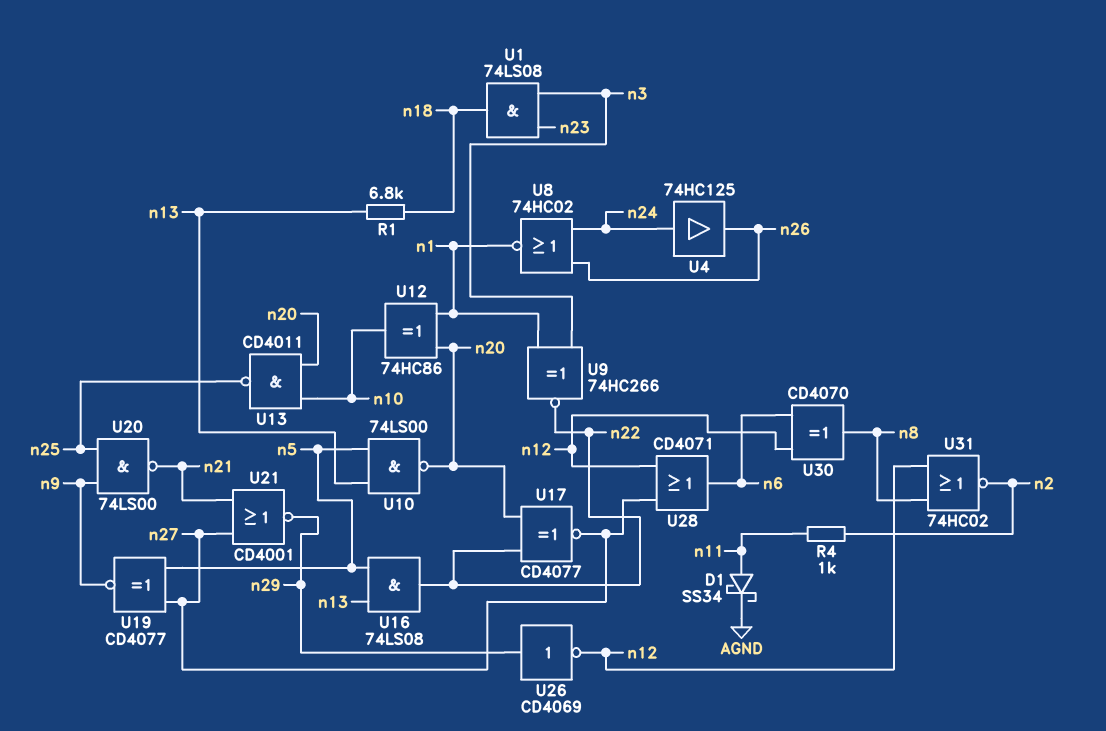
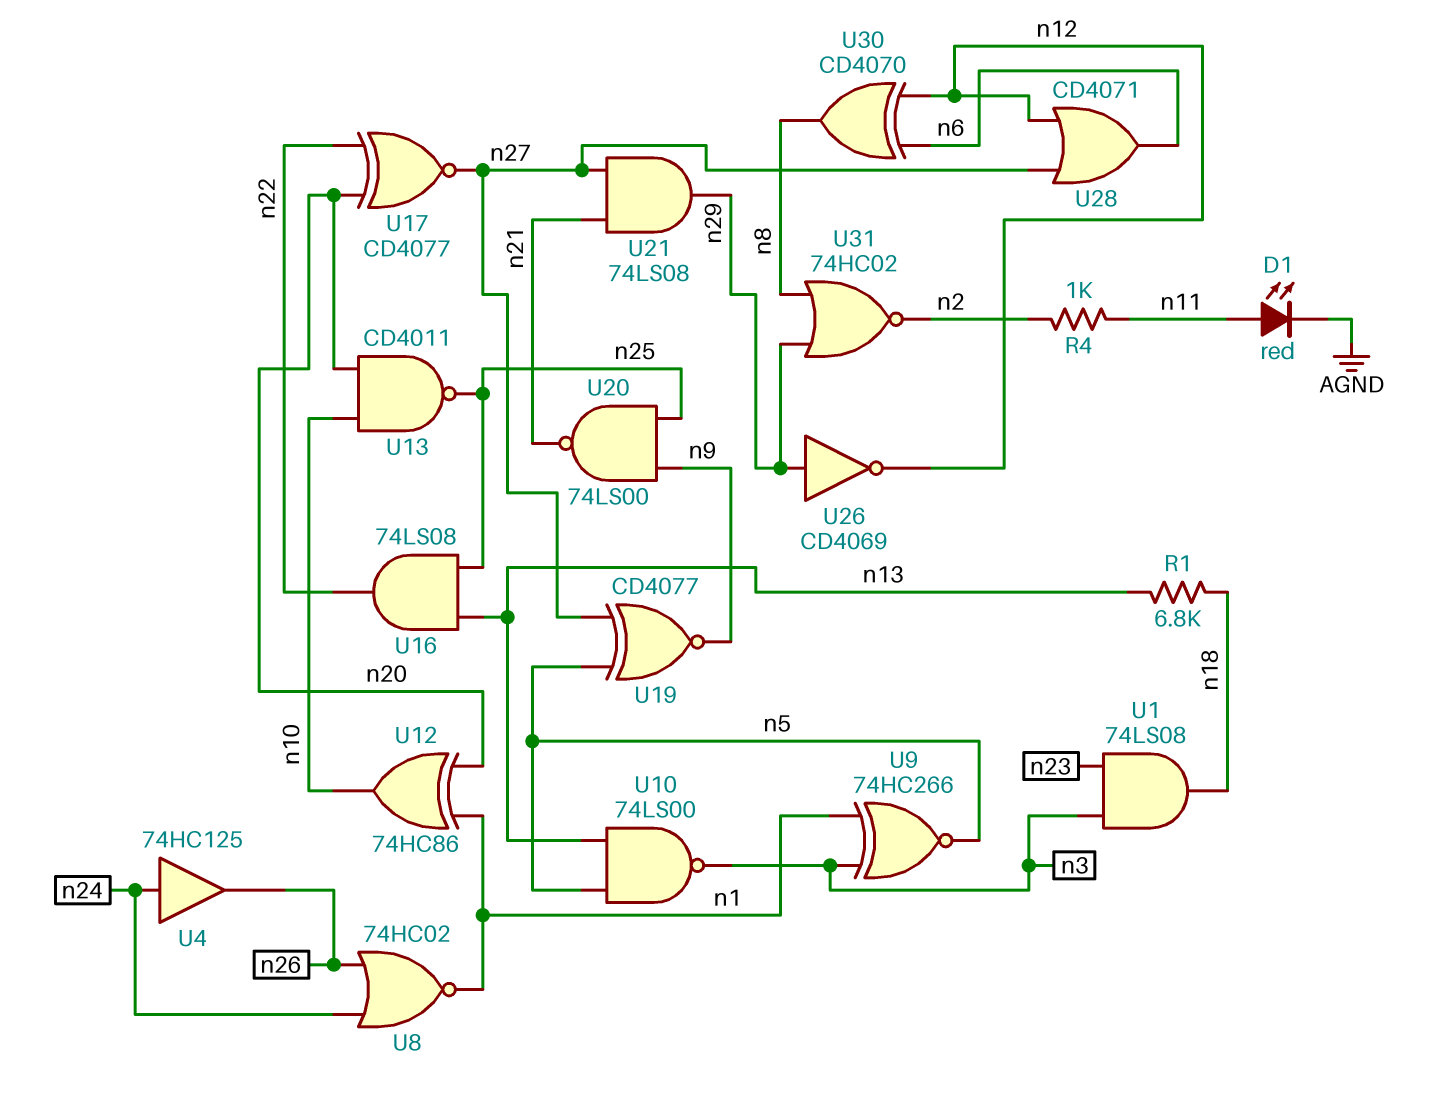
D1: schottky SS34 (A n11, K AGND) -> LED red (A n11, K AGND)
U9: XNOR 74HC266 (in n1, in n3, out n22) -> XNOR 74HC266 (in n1, in n3, out n5)
U10: NAND 74LS00 (in n5, in n13, out n20) -> NAND 74LS00 (in n5, in n13, out n3)
U16: AND 74LS08 (in n5, in n13, out n22) -> AND 74LS08 (in n13, in n25, out n22)
U21: NOR CD4001 (in n21, in n27, out n29) -> AND 74LS08 (in n21, in n27, out n29)
U31: NOR 74HC02 (in n8, in n12, out n2) -> NOR 74HC02 (in n8, in n29, out n2)

